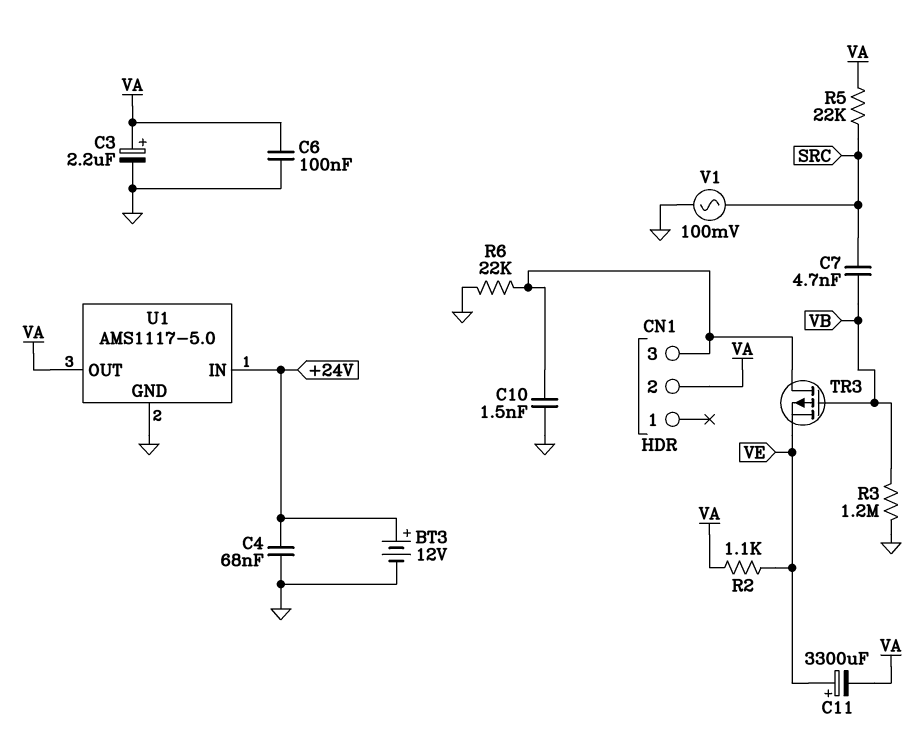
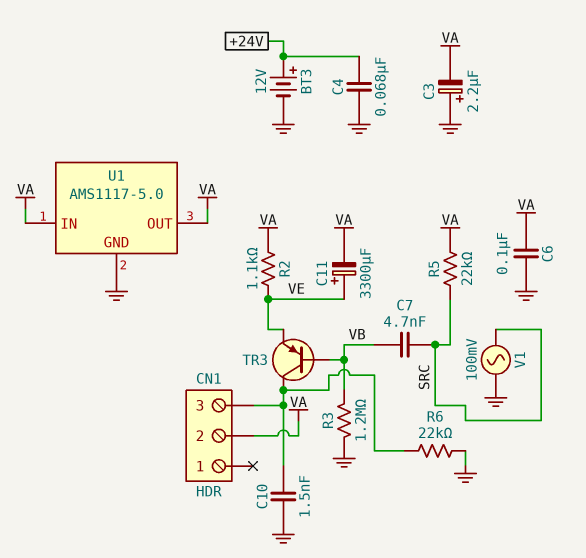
C3: 2.2uF (plus VA, minus GND) -> 2.2uF (plus GND, minus VA)
TR3: PMOS (G VB, D CN1/3, S VE) -> PNP (B VB, C CN1/3, E VE)
U1 pin IN: +24V -> VA

